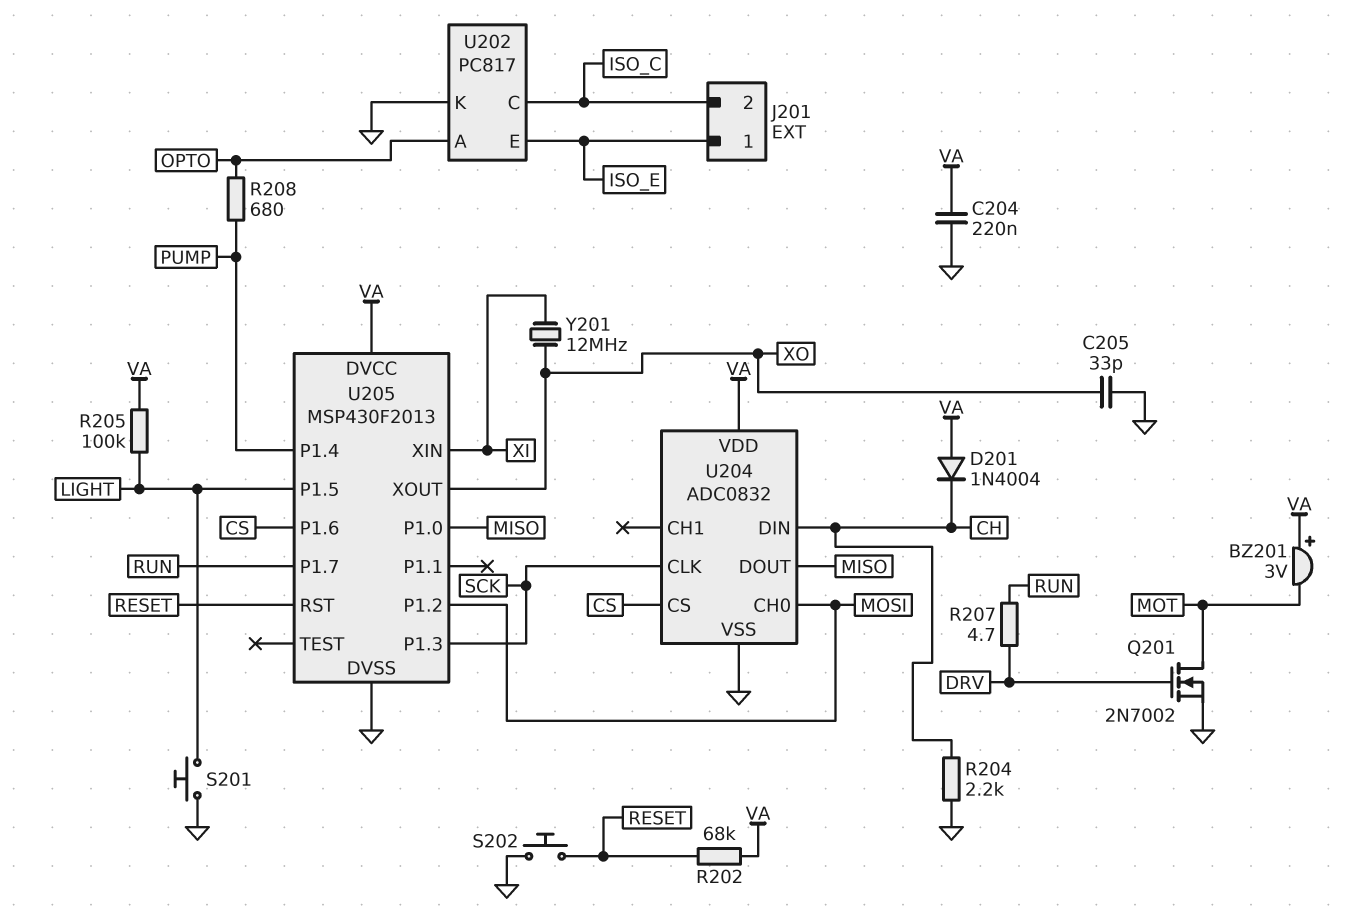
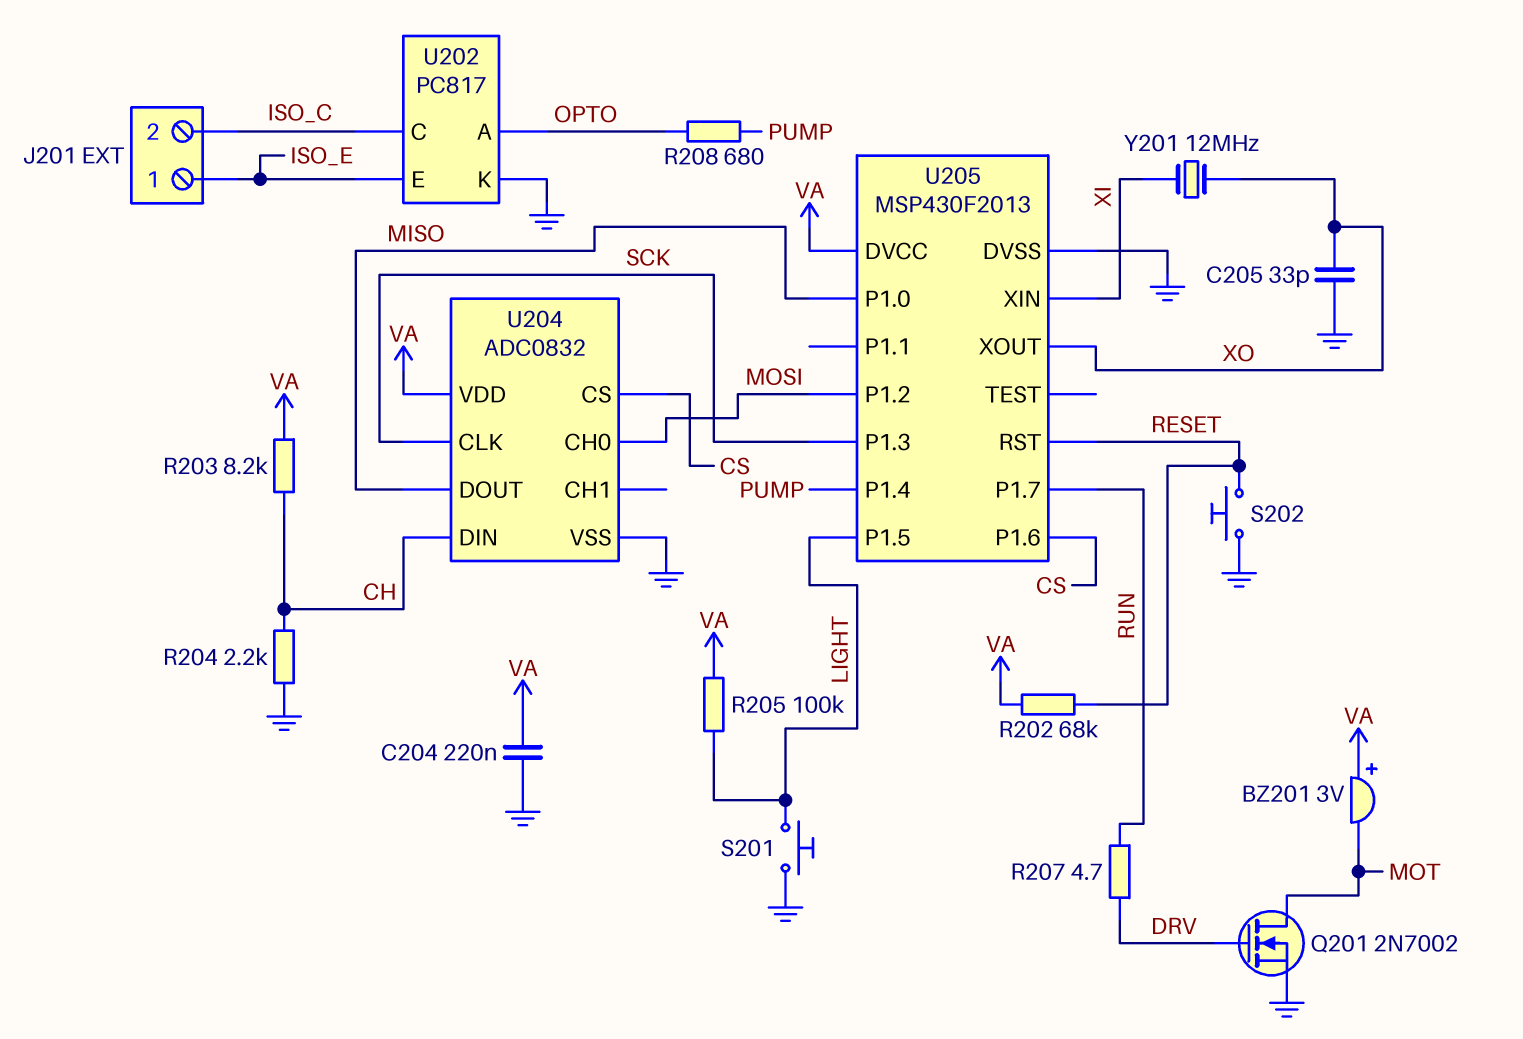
D201: diode 1N4004 (A VA, K CH) -> none
R203: none -> 8.2k (CH, VA)

